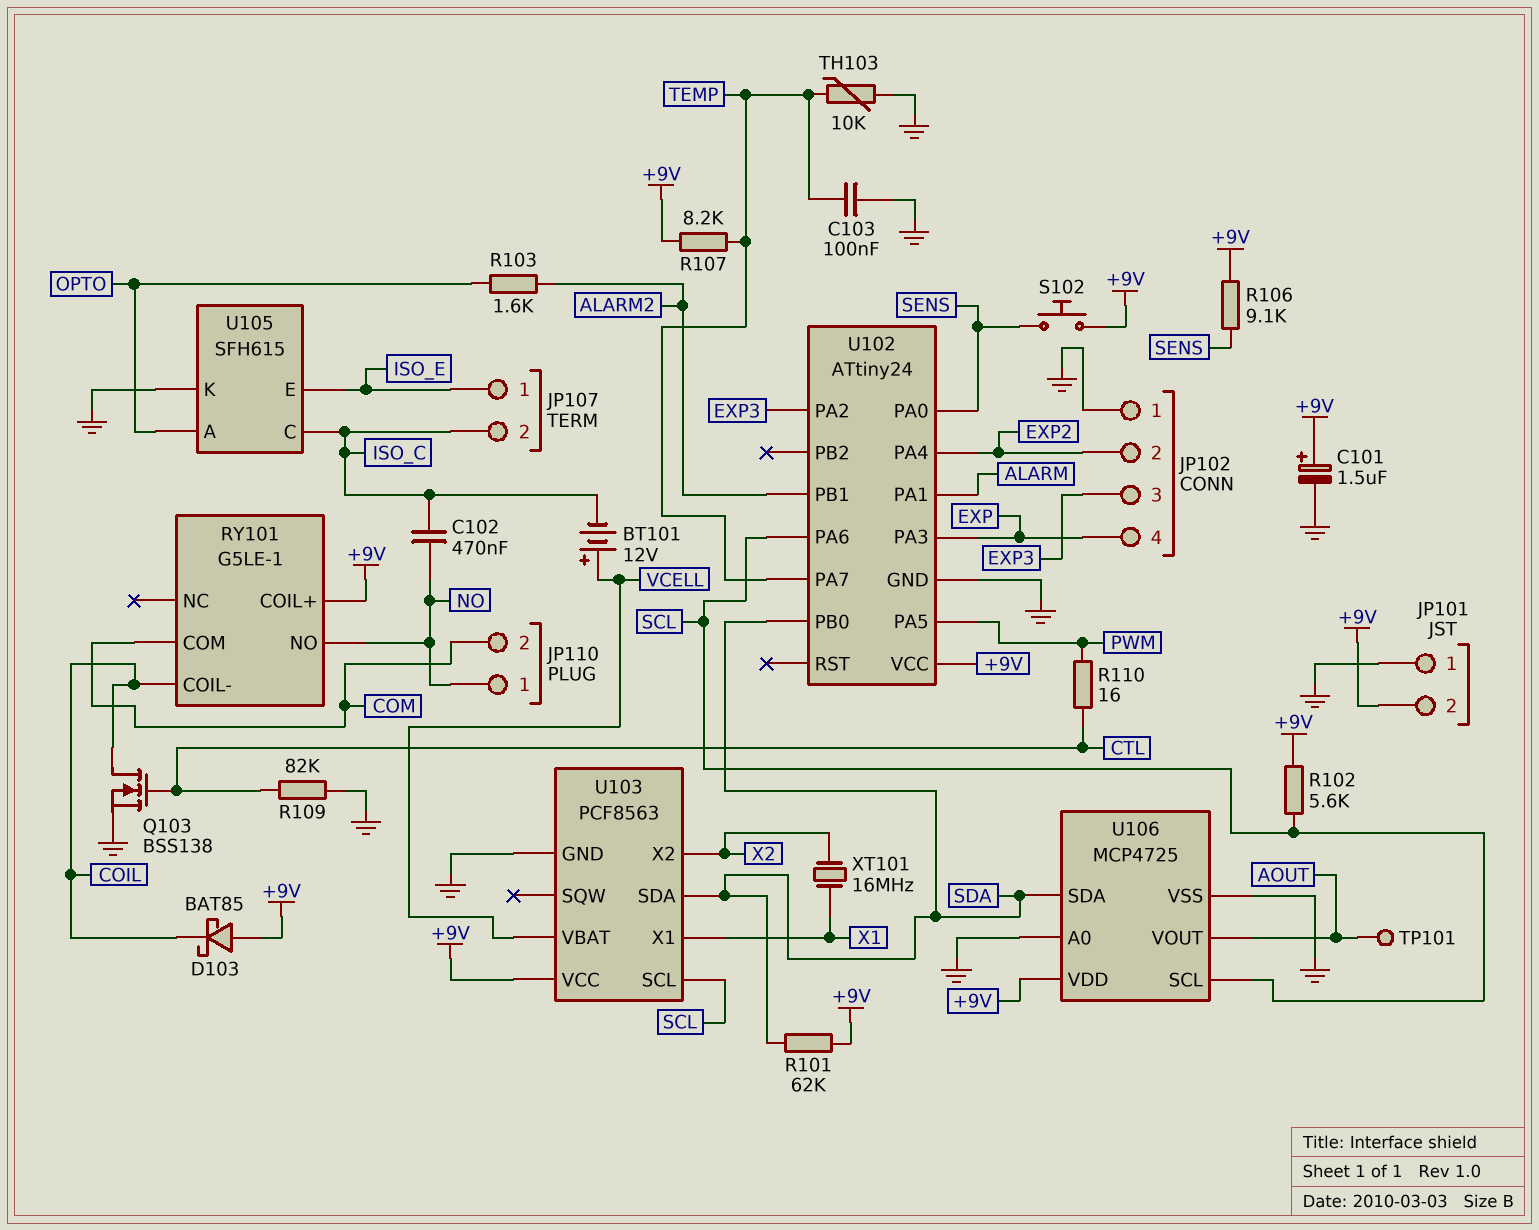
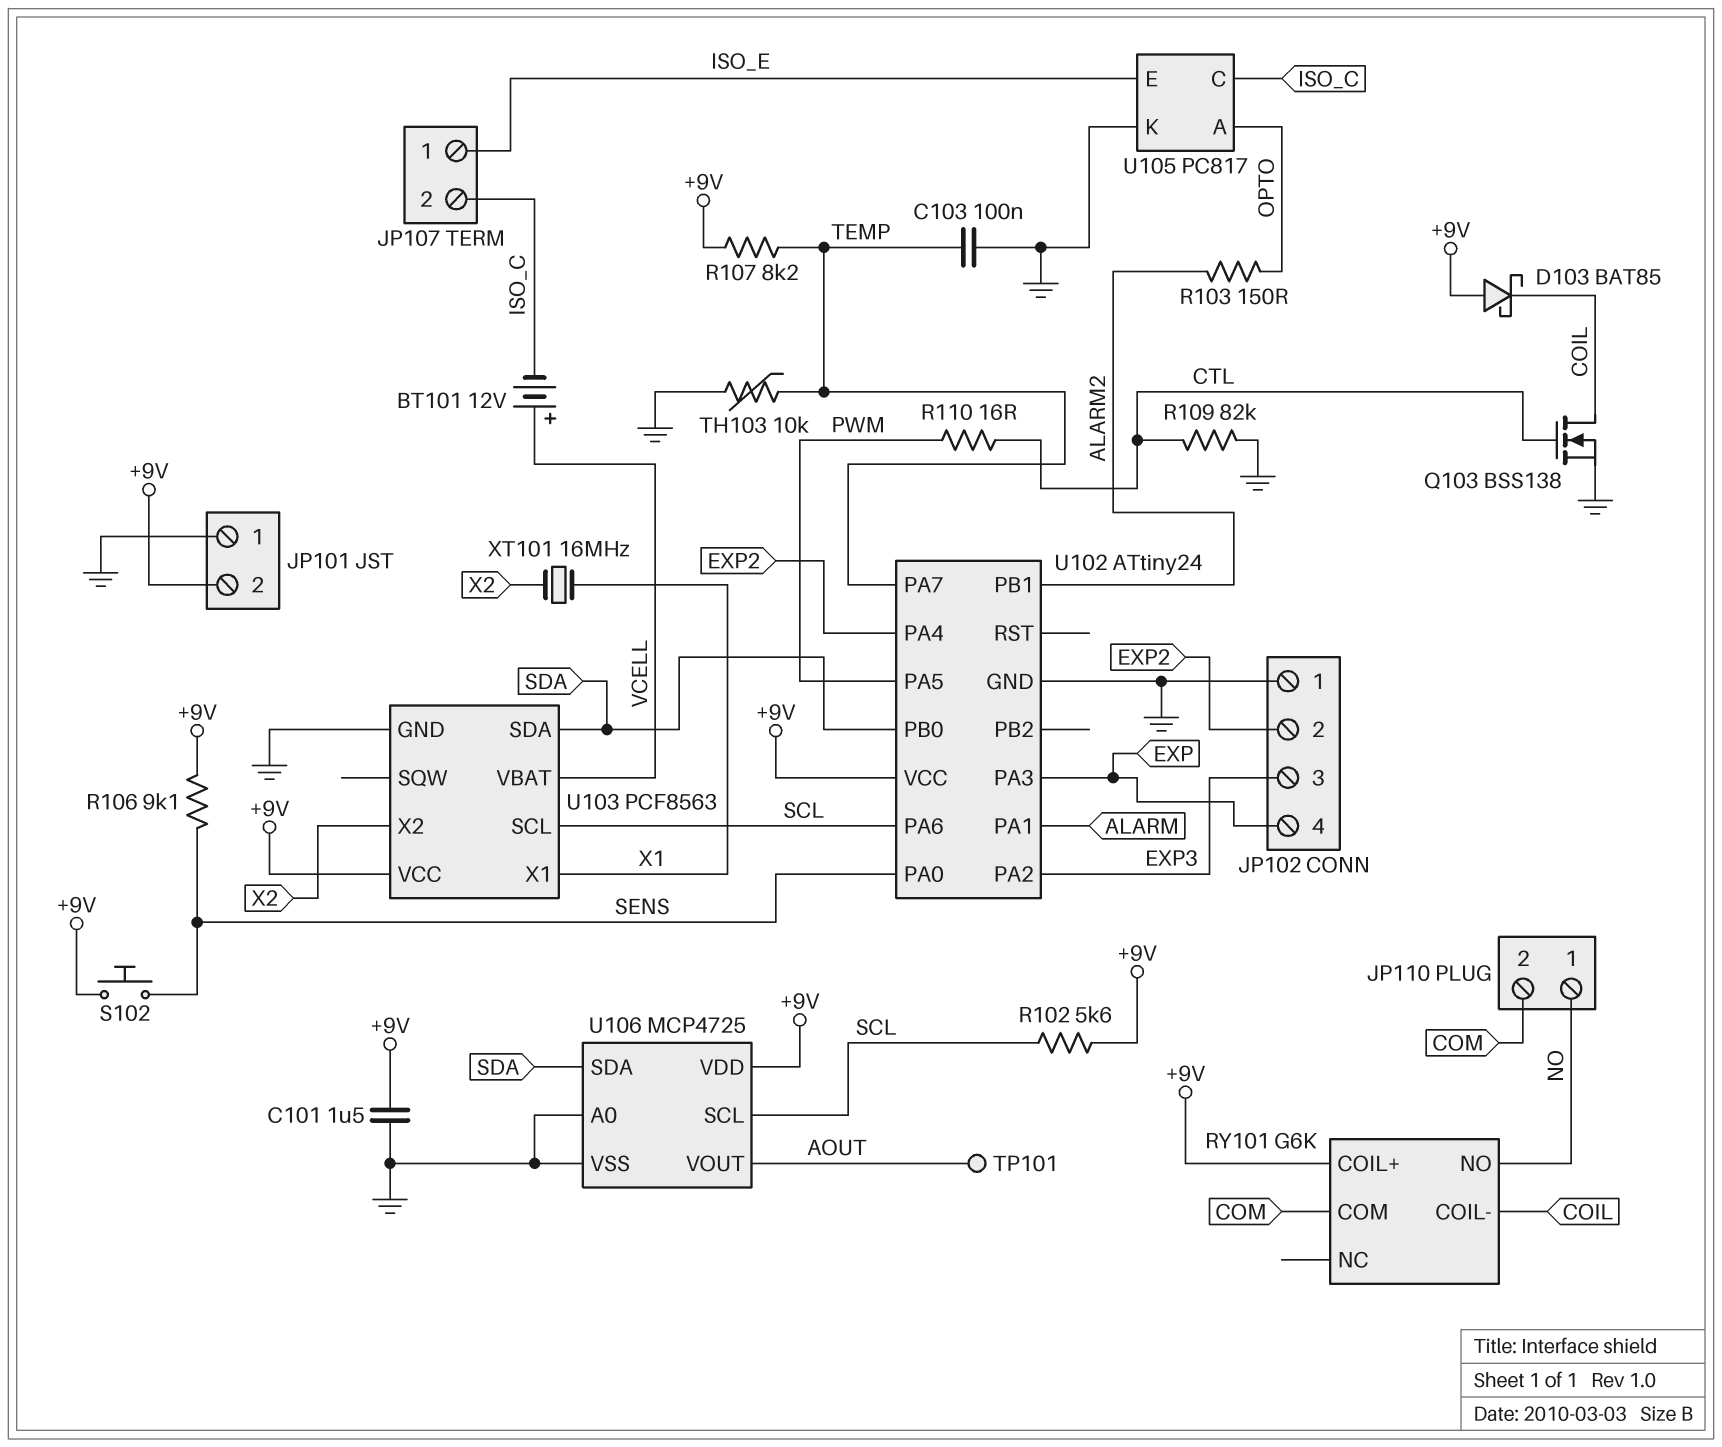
C101: 1.5uF (plus +9V, minus GND) -> 1.5uF (+9V, GND)
C102: 470nF (ISO_C, NO) -> none
R101: 62k (+9V, SDA) -> none
R103: 1.6k (ALARM2, OPTO) -> 150 (ALARM2, OPTO)
RY101: G5LE-1 -> G6K
U105: SFH615 -> PC817

